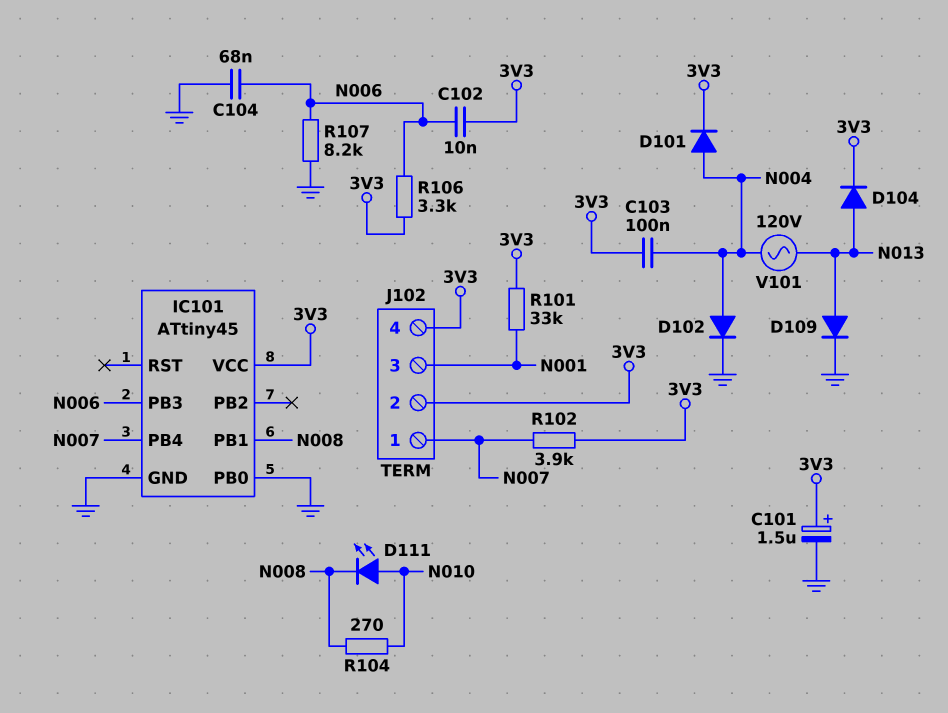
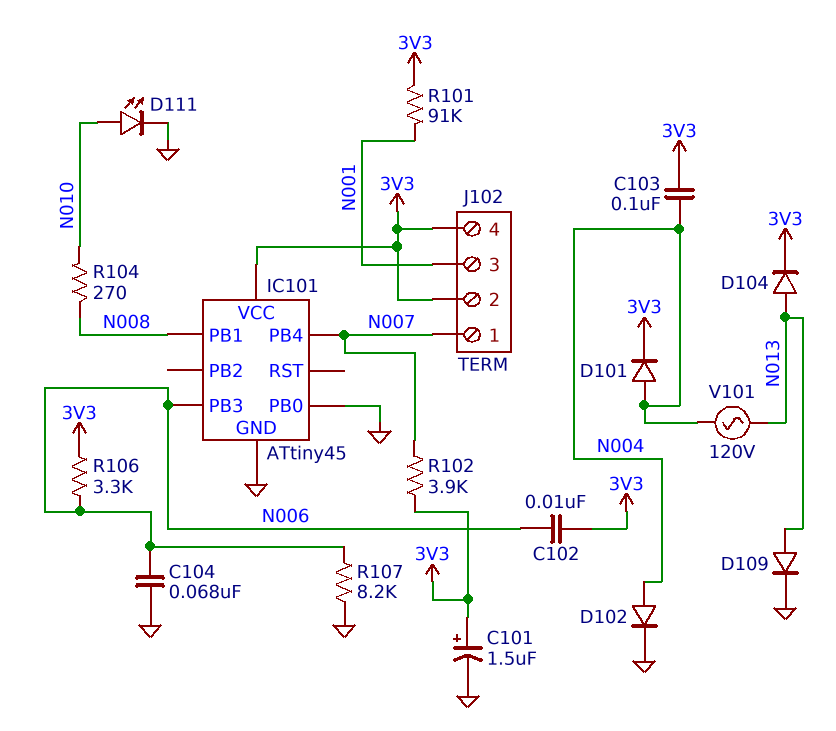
D111: LED (A N010, K N008) -> LED (A N010, K GND)
R101: 33k (3V3, N001) -> 91k (3V3, N001)

